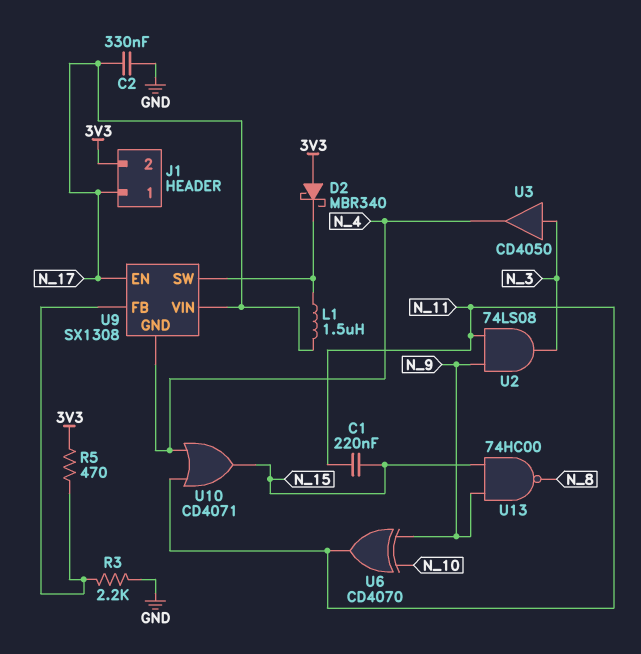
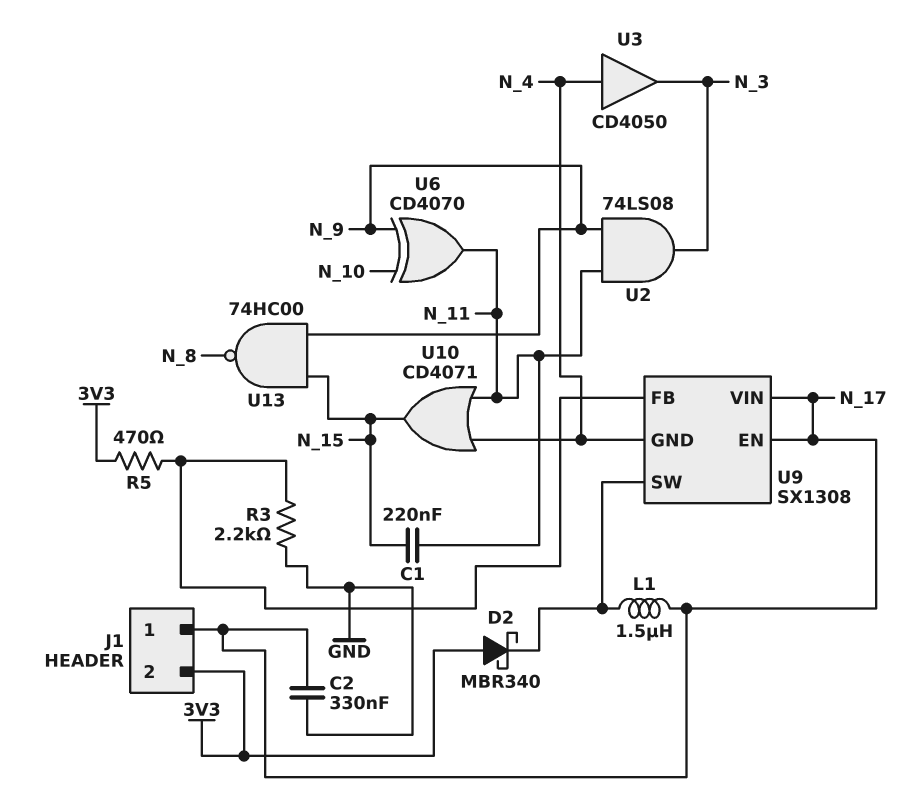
U3: buffer CD4050 (in N_3, out N_4) -> buffer CD4050 (in N_4, out N_3)

